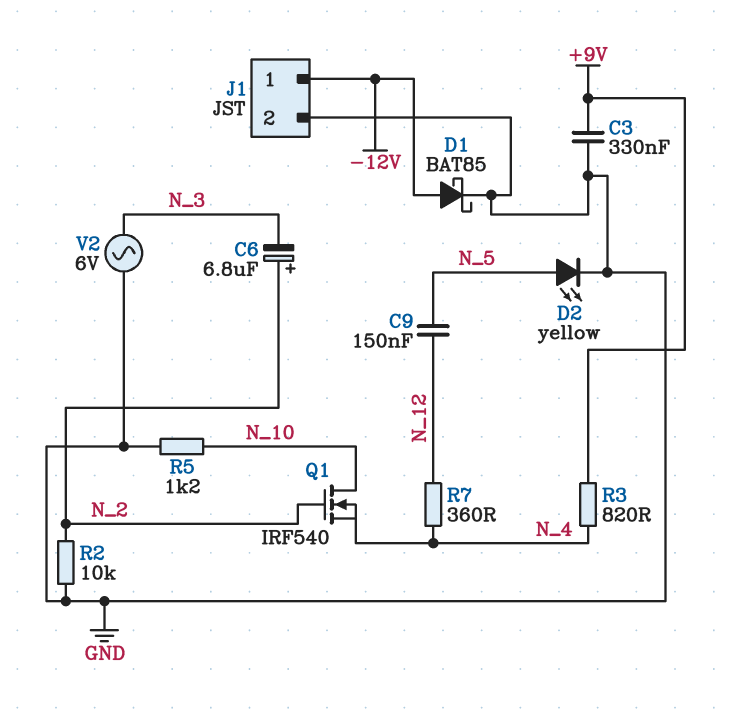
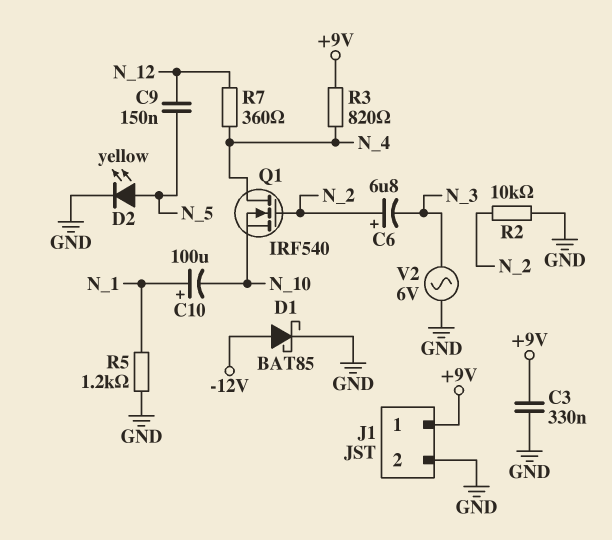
C10: none -> 100uF (plus N_1, minus N_10)
J1 pin 1: -12V -> +9V
Q1: NMOS IRF540 (G N_2, D N_10, S N_4) -> NMOS IRF540 (G N_2, D N_4, S N_10)
R5: 1.2k (GND, N_10) -> 1.2k (GND, N_1)

